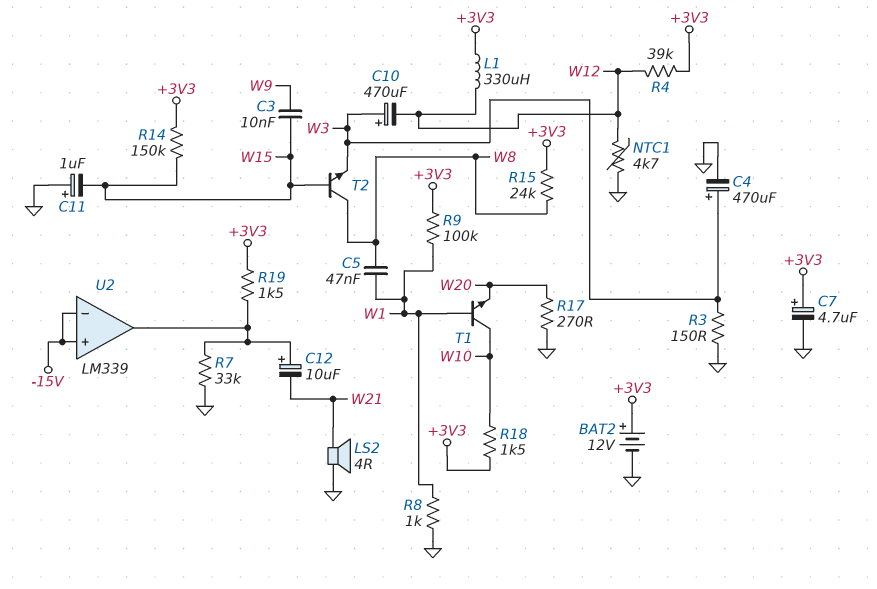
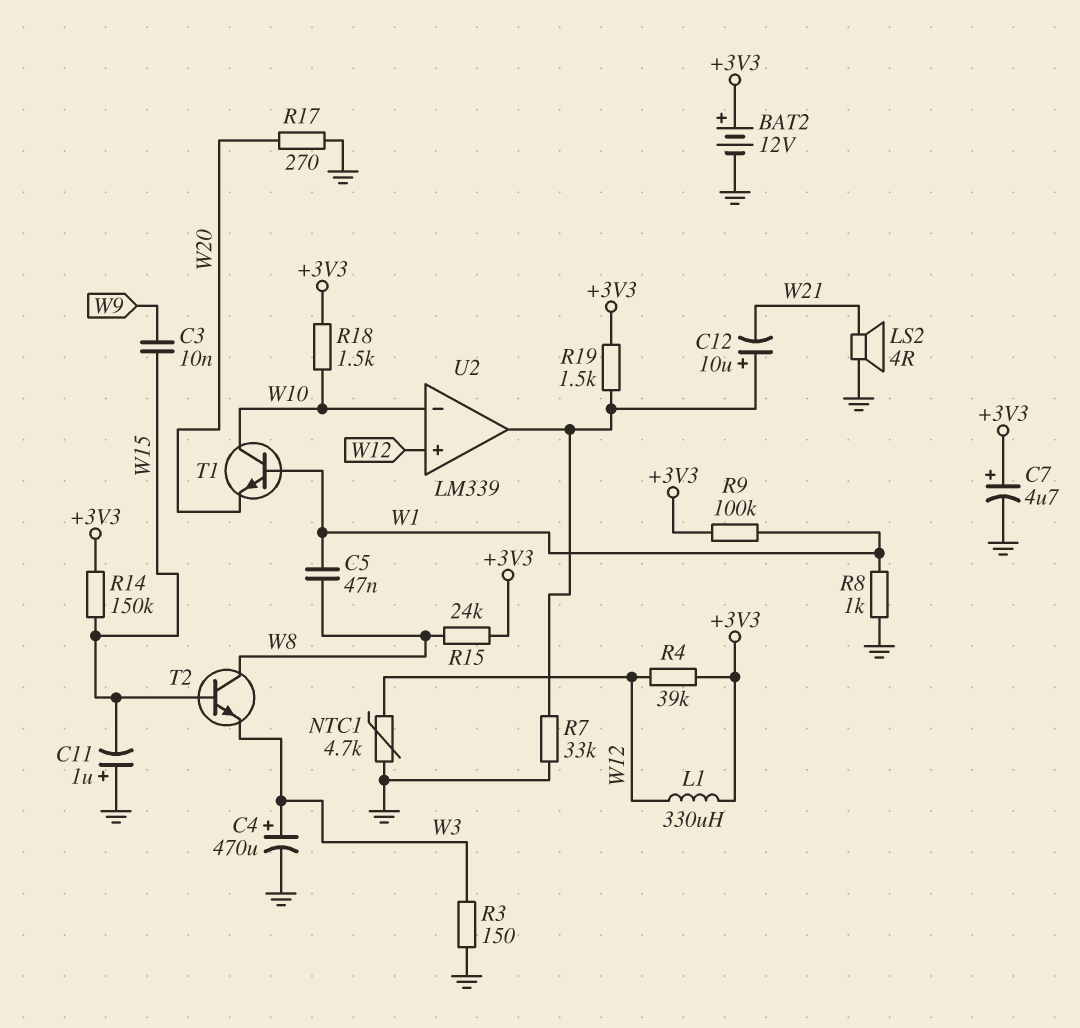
C10: 470uF (plus W3, minus W12) -> none
U2 pin in+: -15V -> W12
U2 pin in-: -15V -> W10

